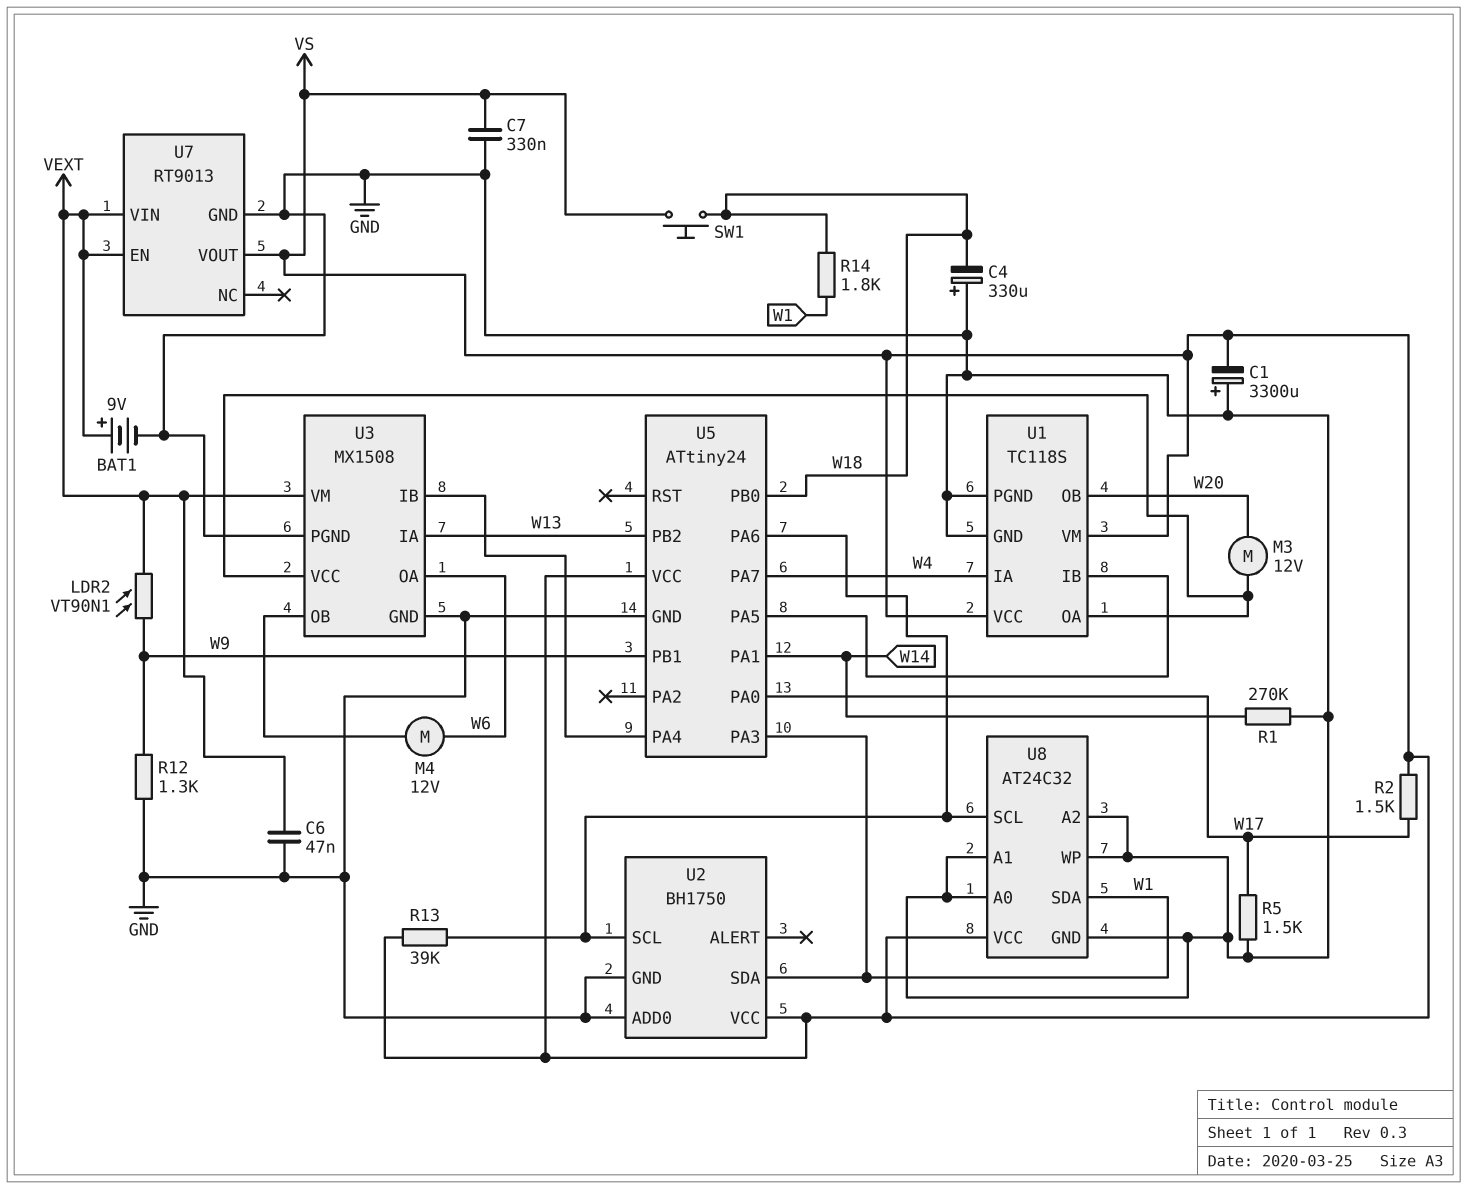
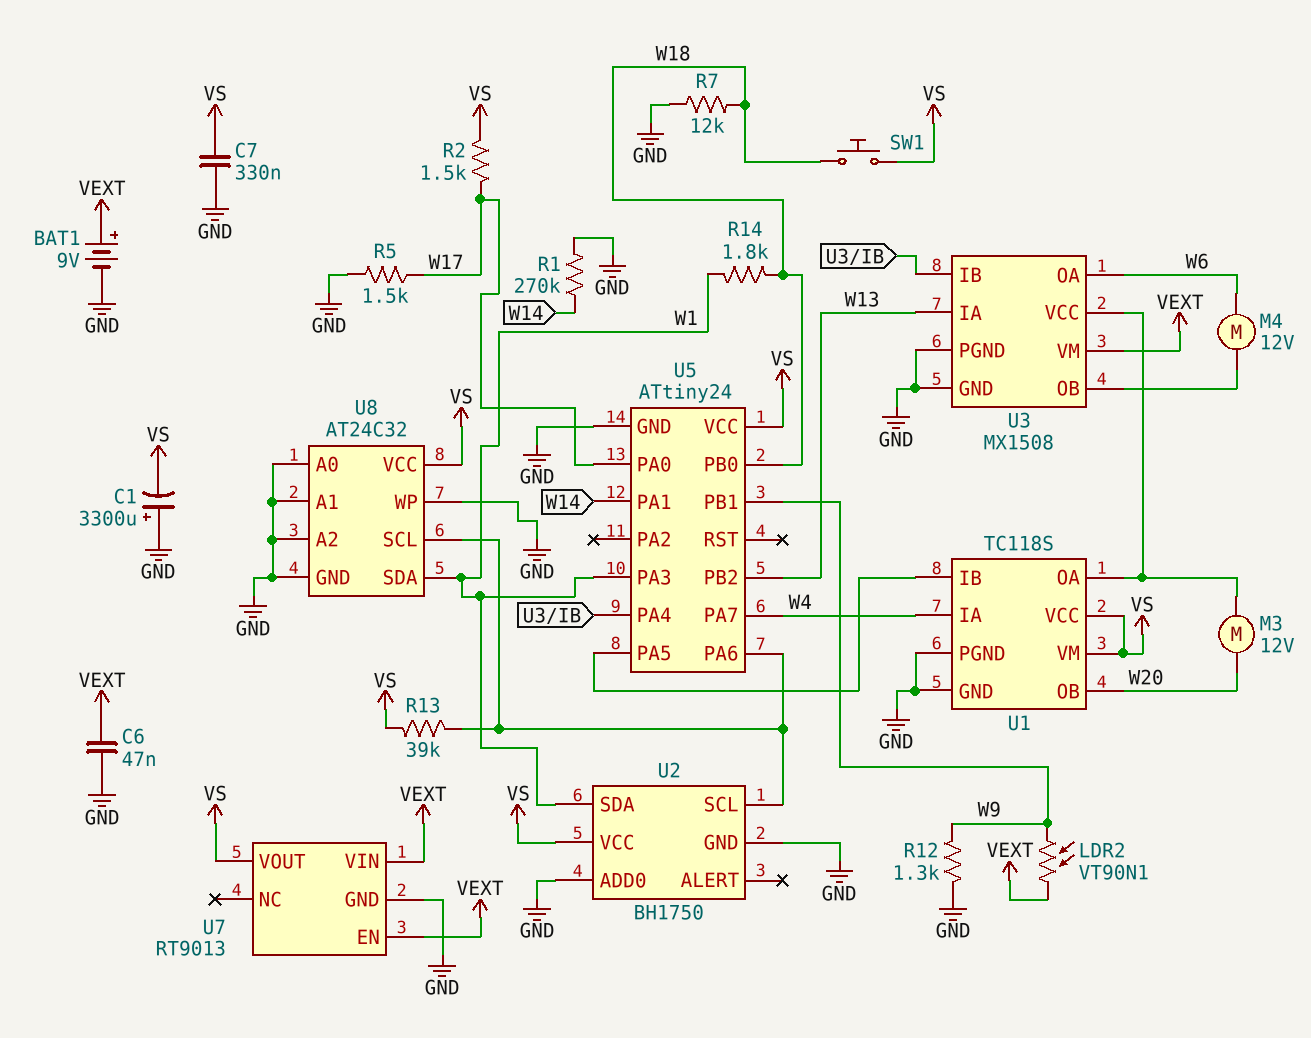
C4: 330uF (plus GND, minus W18) -> none
R7: none -> 12k (GND, W18)

